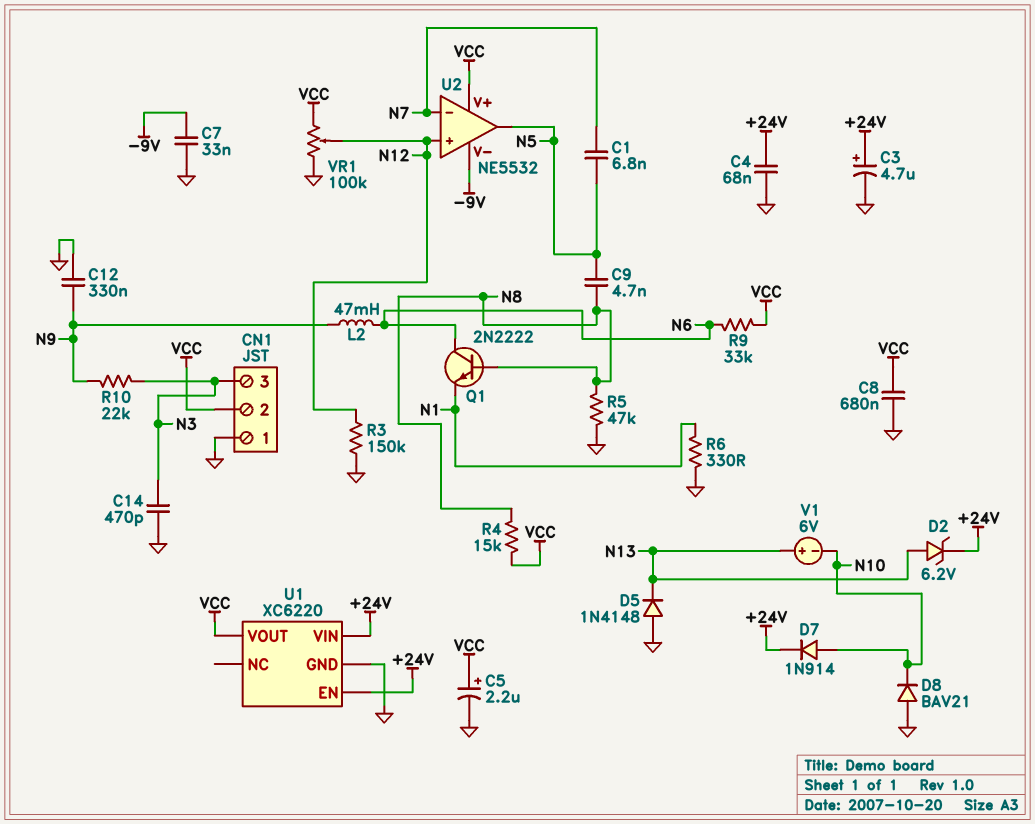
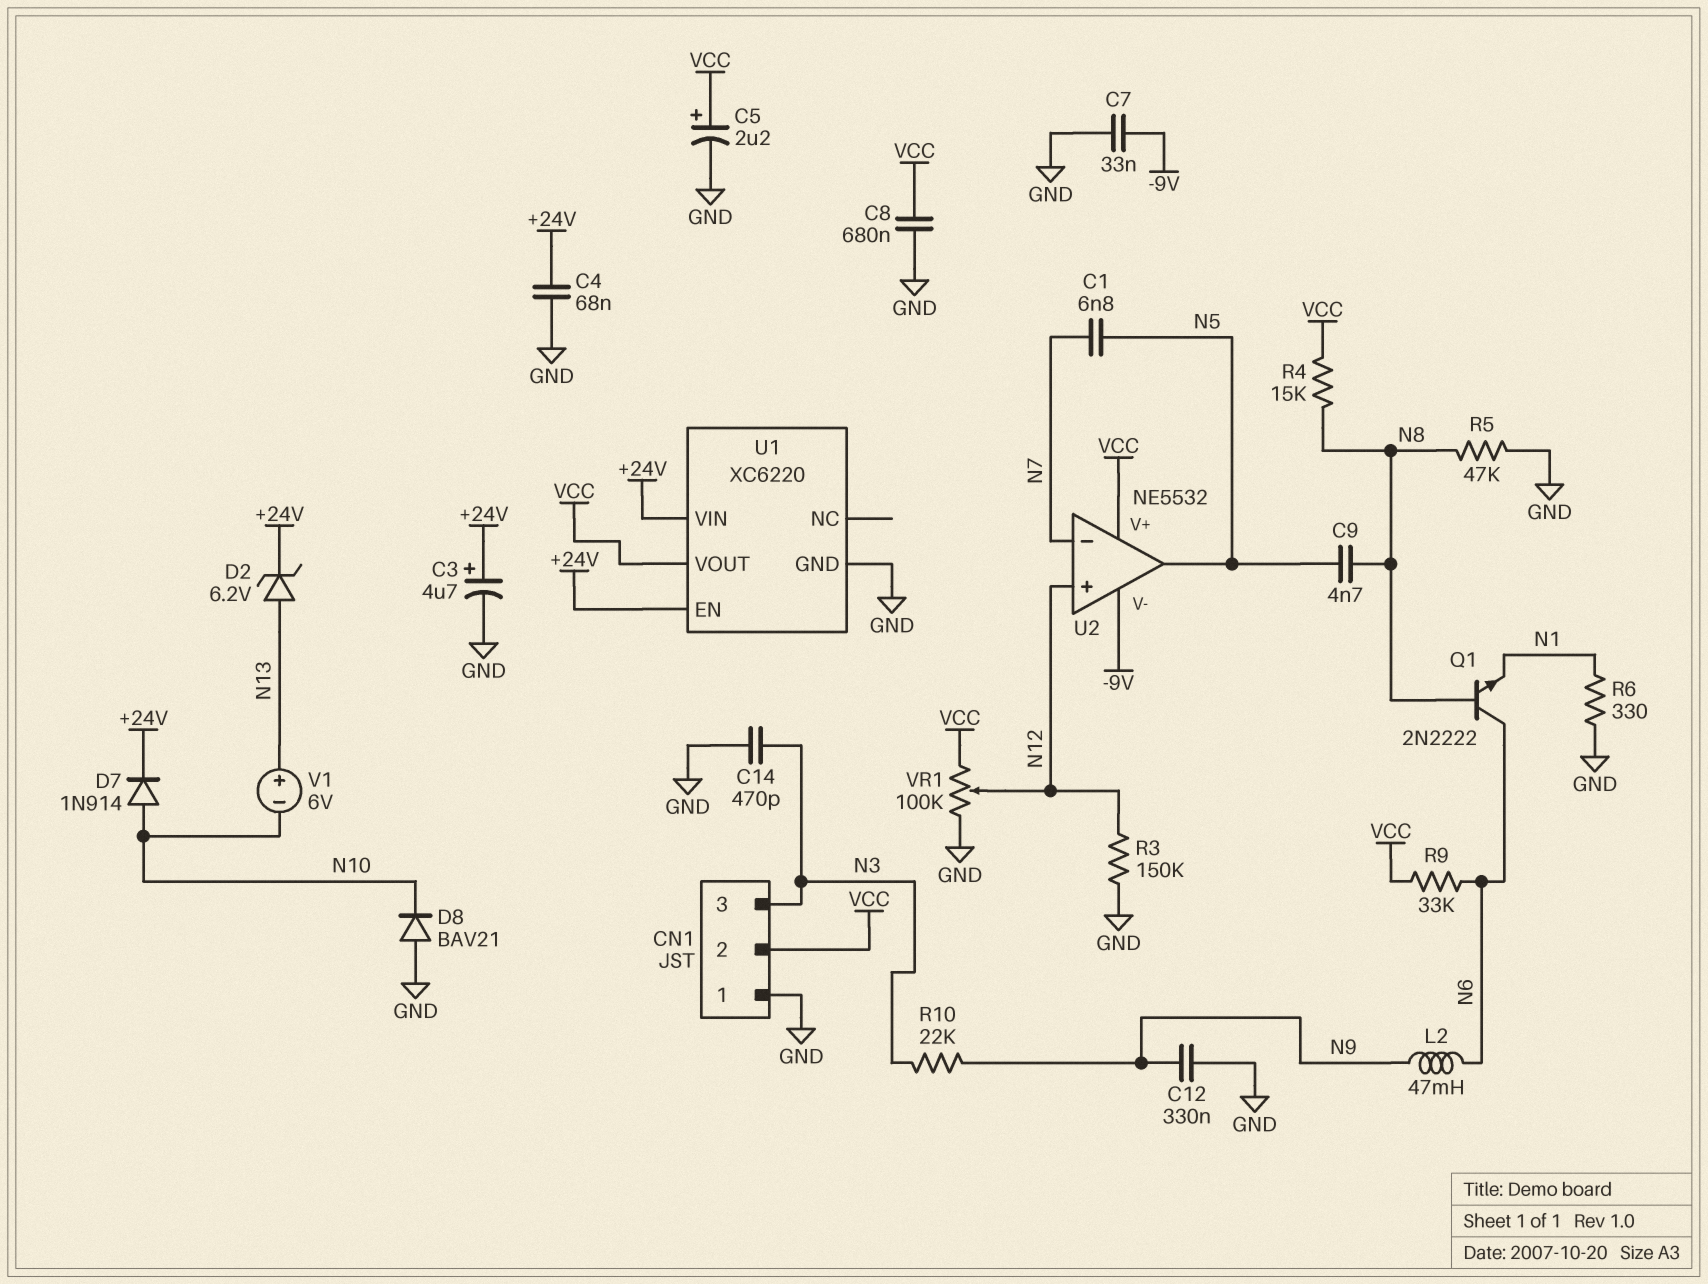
D5: diode 1N4148 (A GND, K N13) -> none

